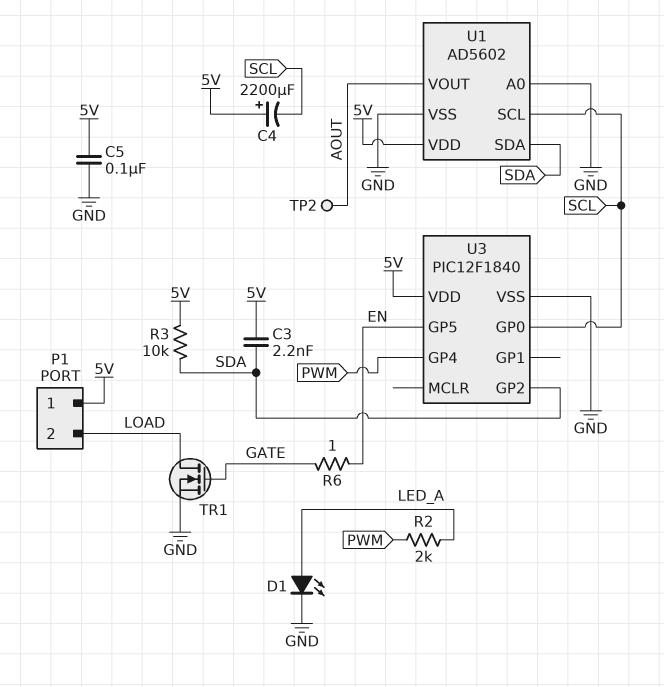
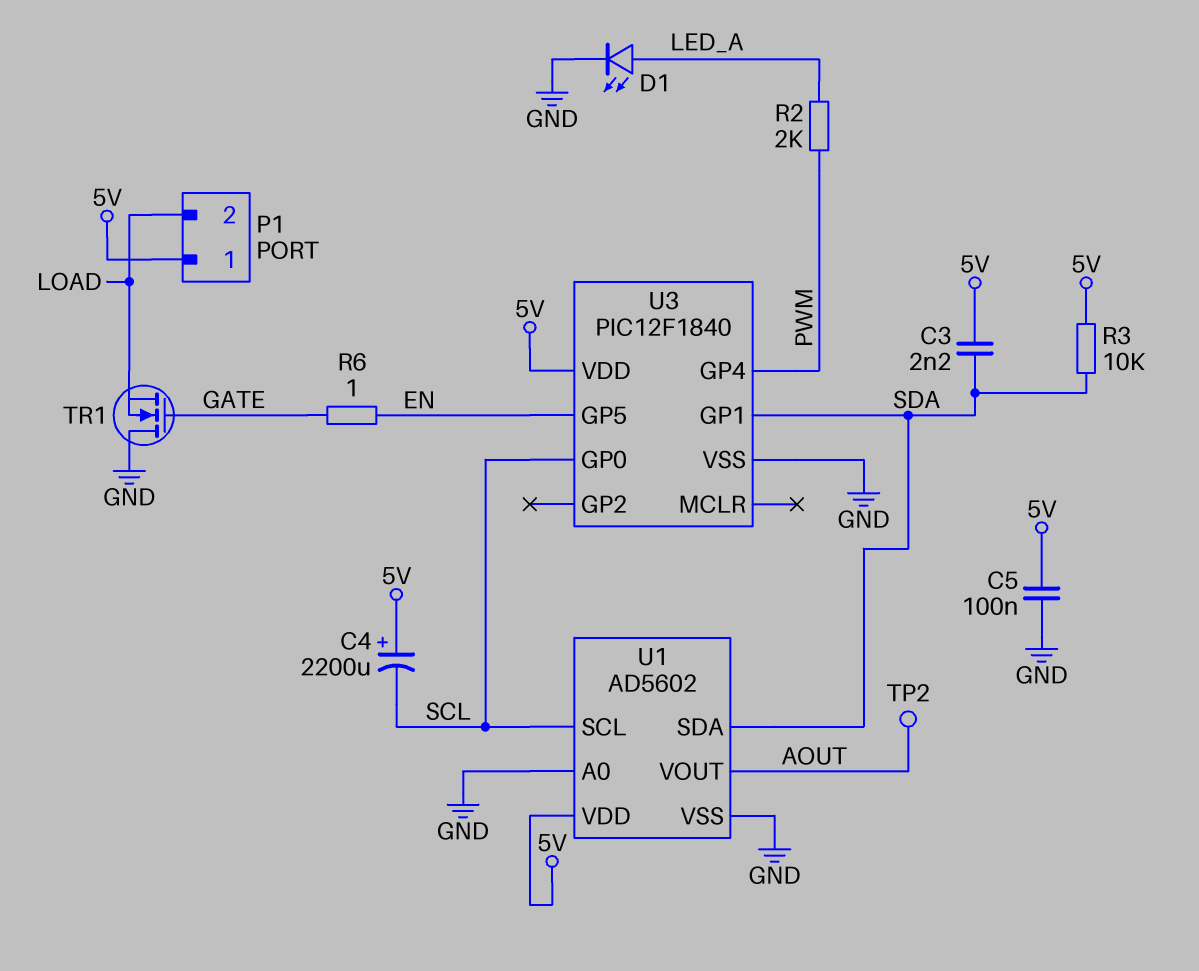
TR1: NMOS (G GATE, D LOAD, S GND) -> NMOS (G GATE, D GND, S LOAD)
U3 pin GP1: none -> SDA
U3 pin GP2: SDA -> none

